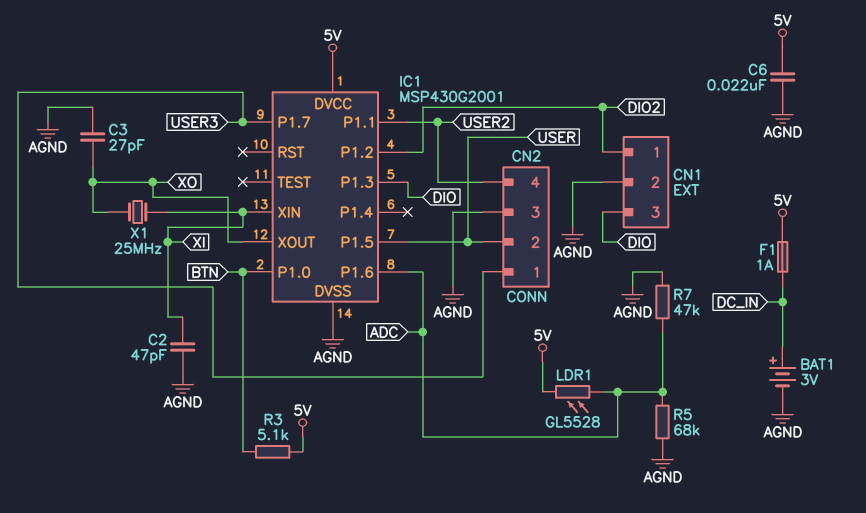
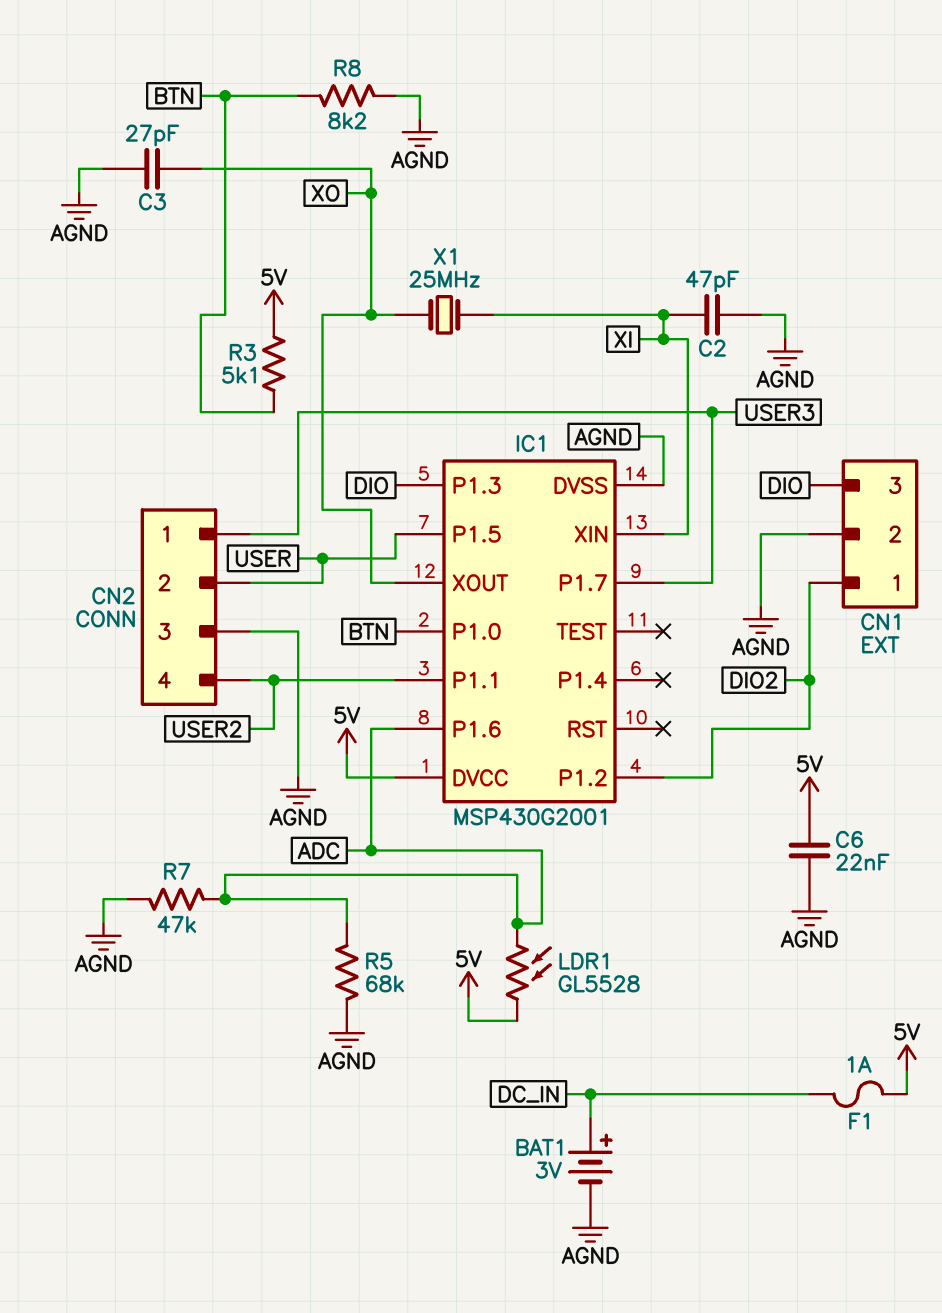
R8: none -> 8.2k (AGND, BTN)

